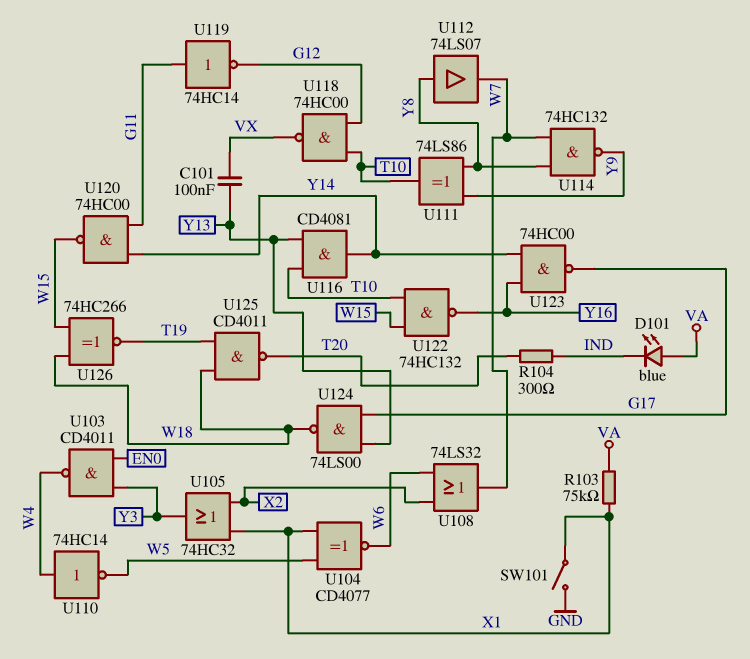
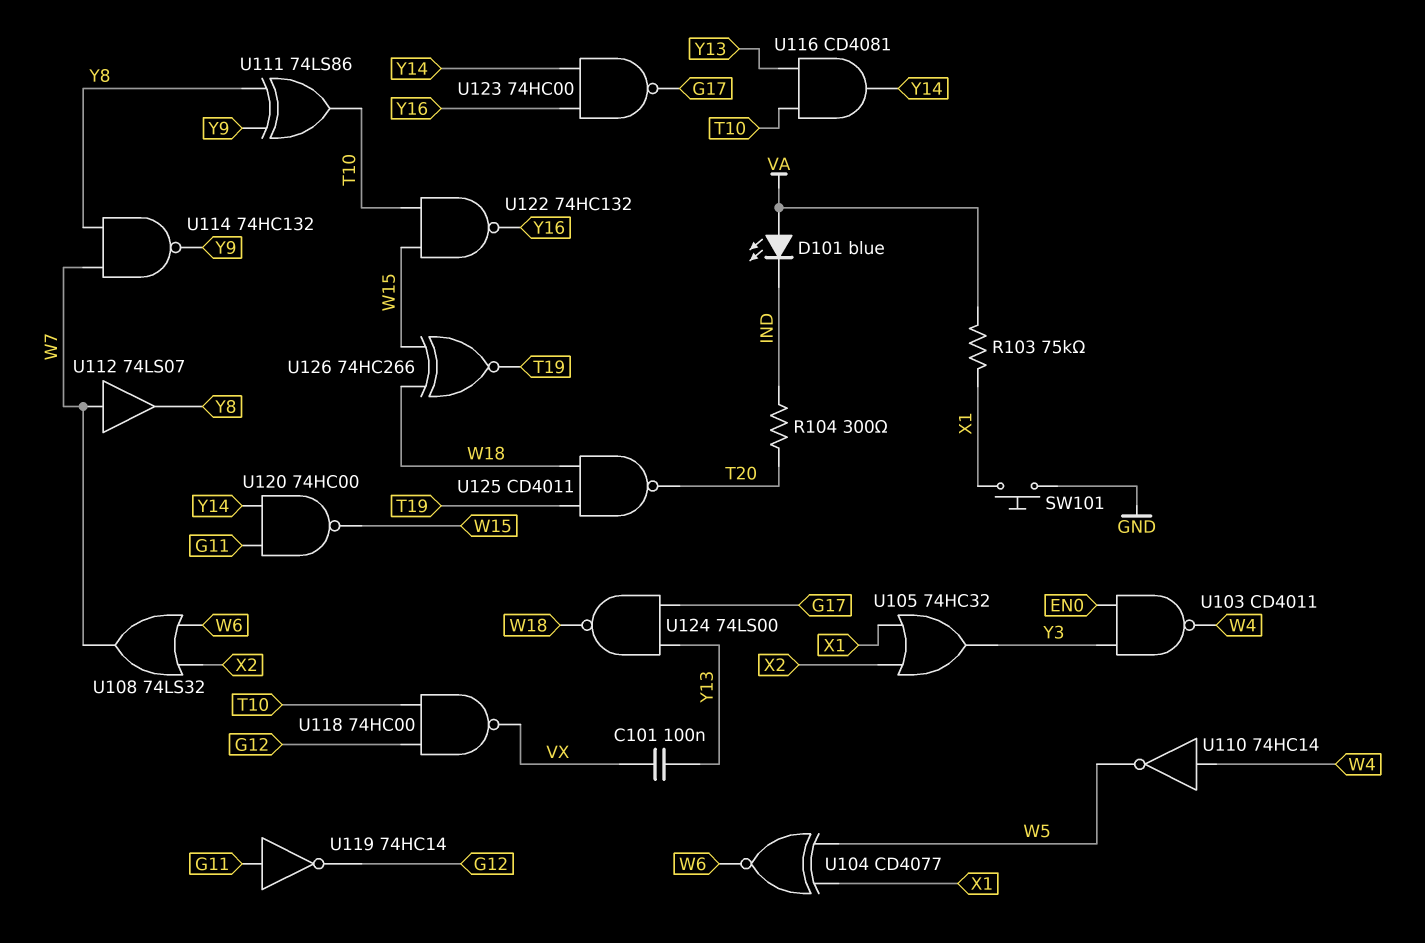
SW101: switch (GND, X1) -> button (GND, X1)
U112: buffer 74LS07 (in Y8, out W7) -> buffer 74LS07 (in W7, out Y8)

